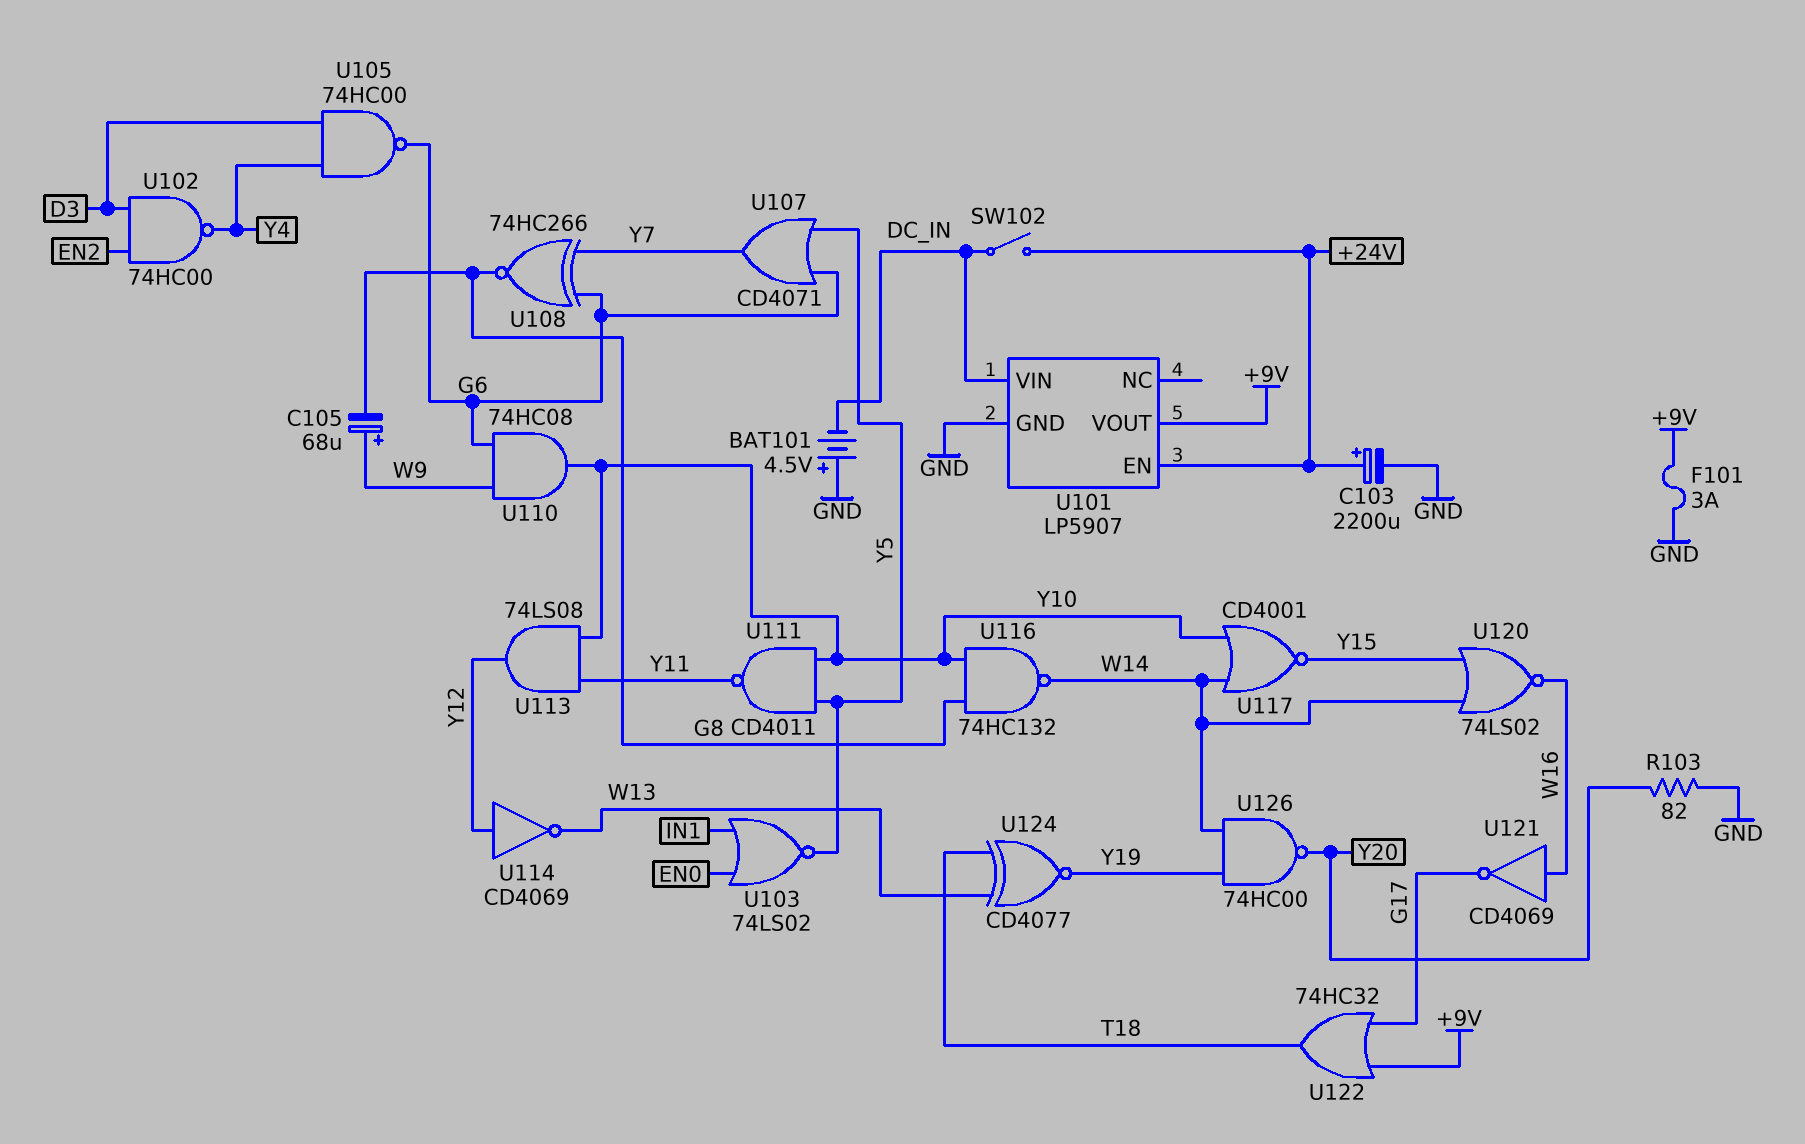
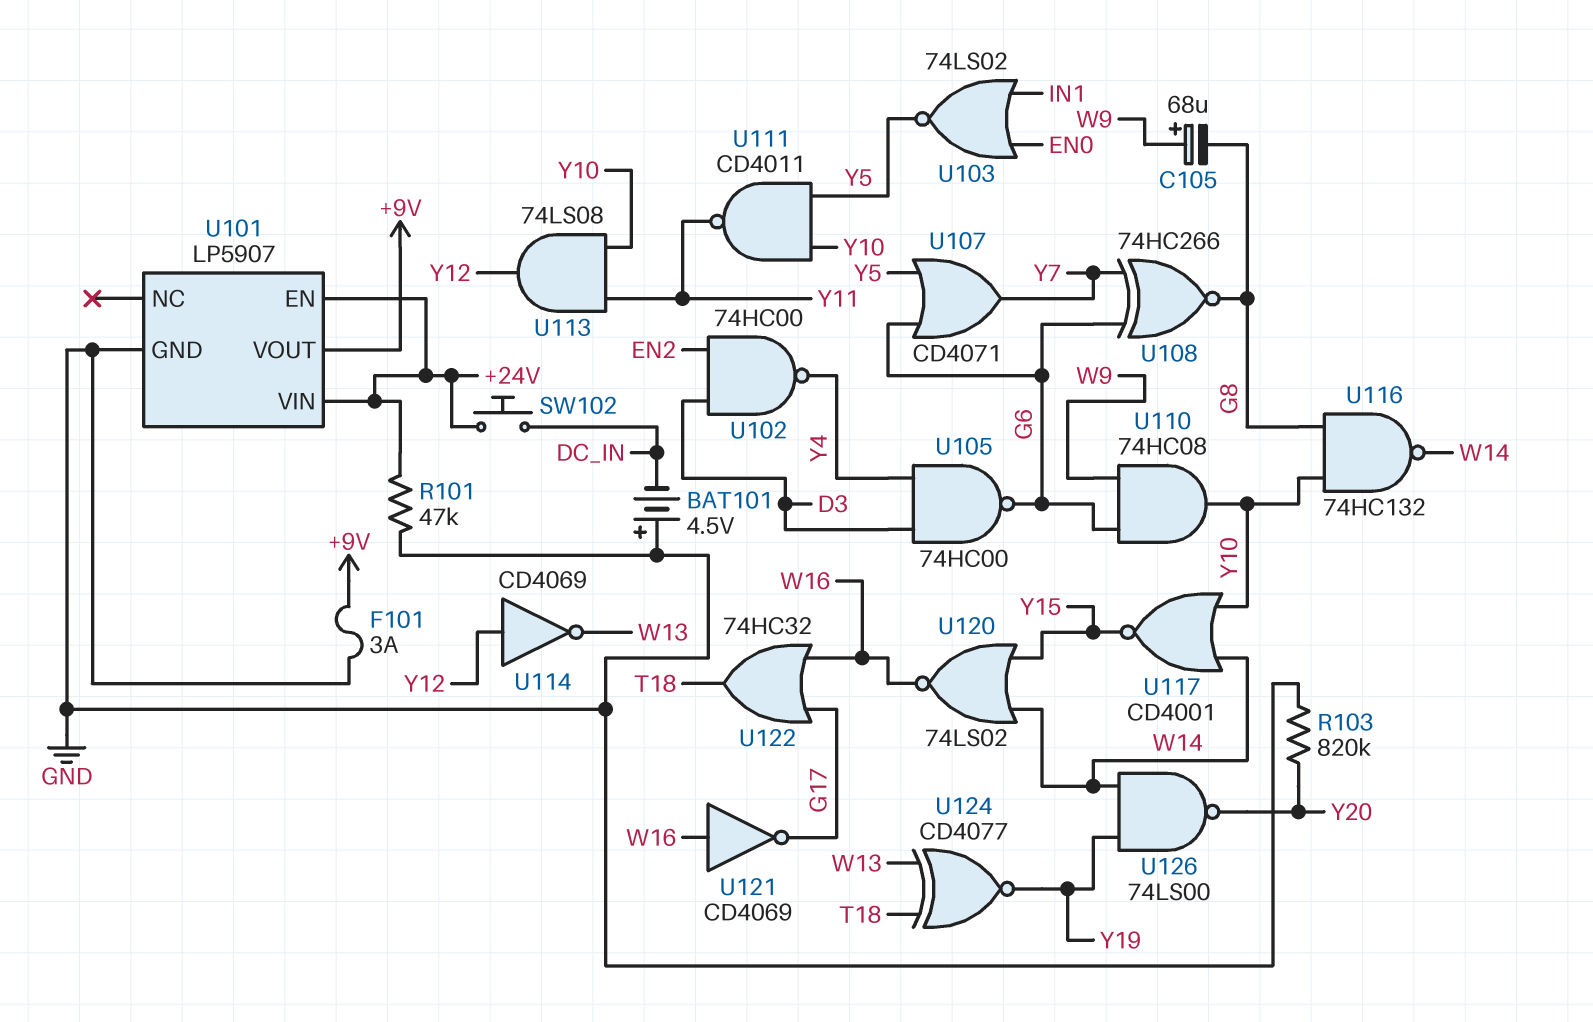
C103: 2200uF (plus +24V, minus GND) -> none
R101: none -> 47k (+24V, GND)
R103: 82 (GND, Y20) -> 820k (GND, Y20)
SW102: switch (+24V, DC_IN) -> button (+24V, DC_IN)
U101 pin VIN: DC_IN -> +24V
U122: OR 74HC32 (in +9V, in G17, out T18) -> OR 74HC32 (in G17, in W16, out T18)
U126: NAND 74HC00 (in W14, in Y19, out Y20) -> NAND 74LS00 (in W14, in Y19, out Y20)

